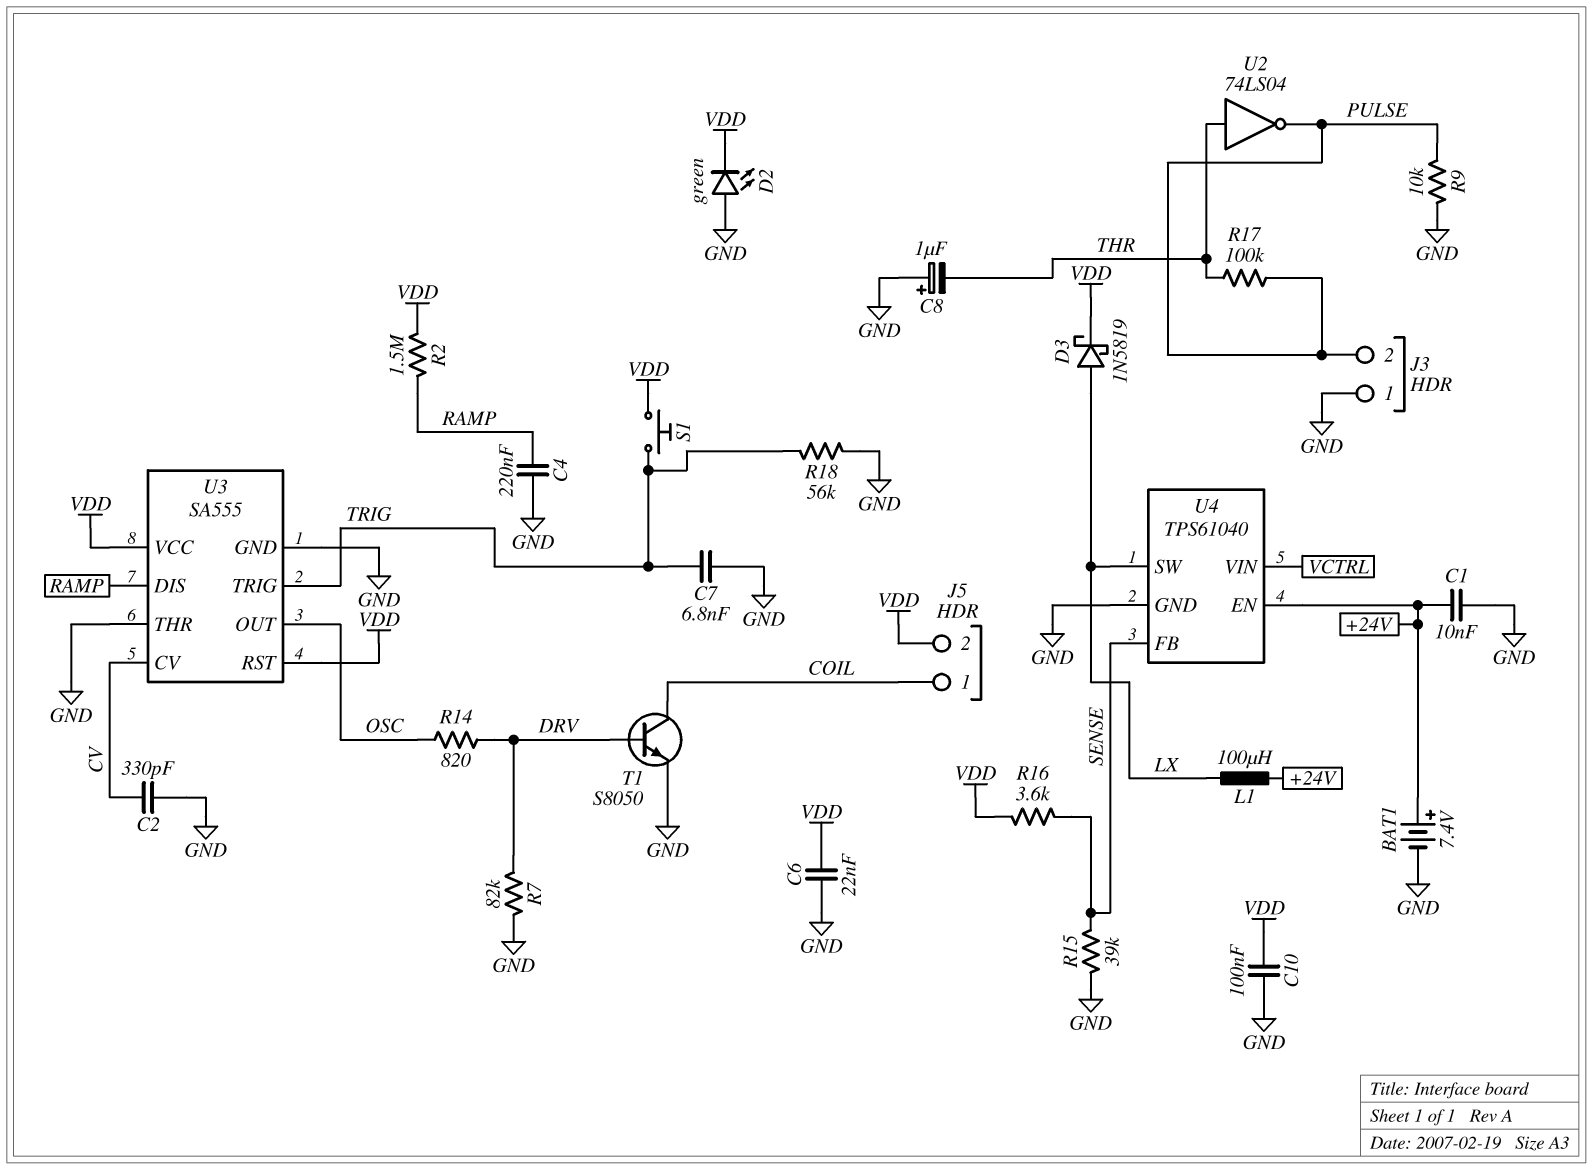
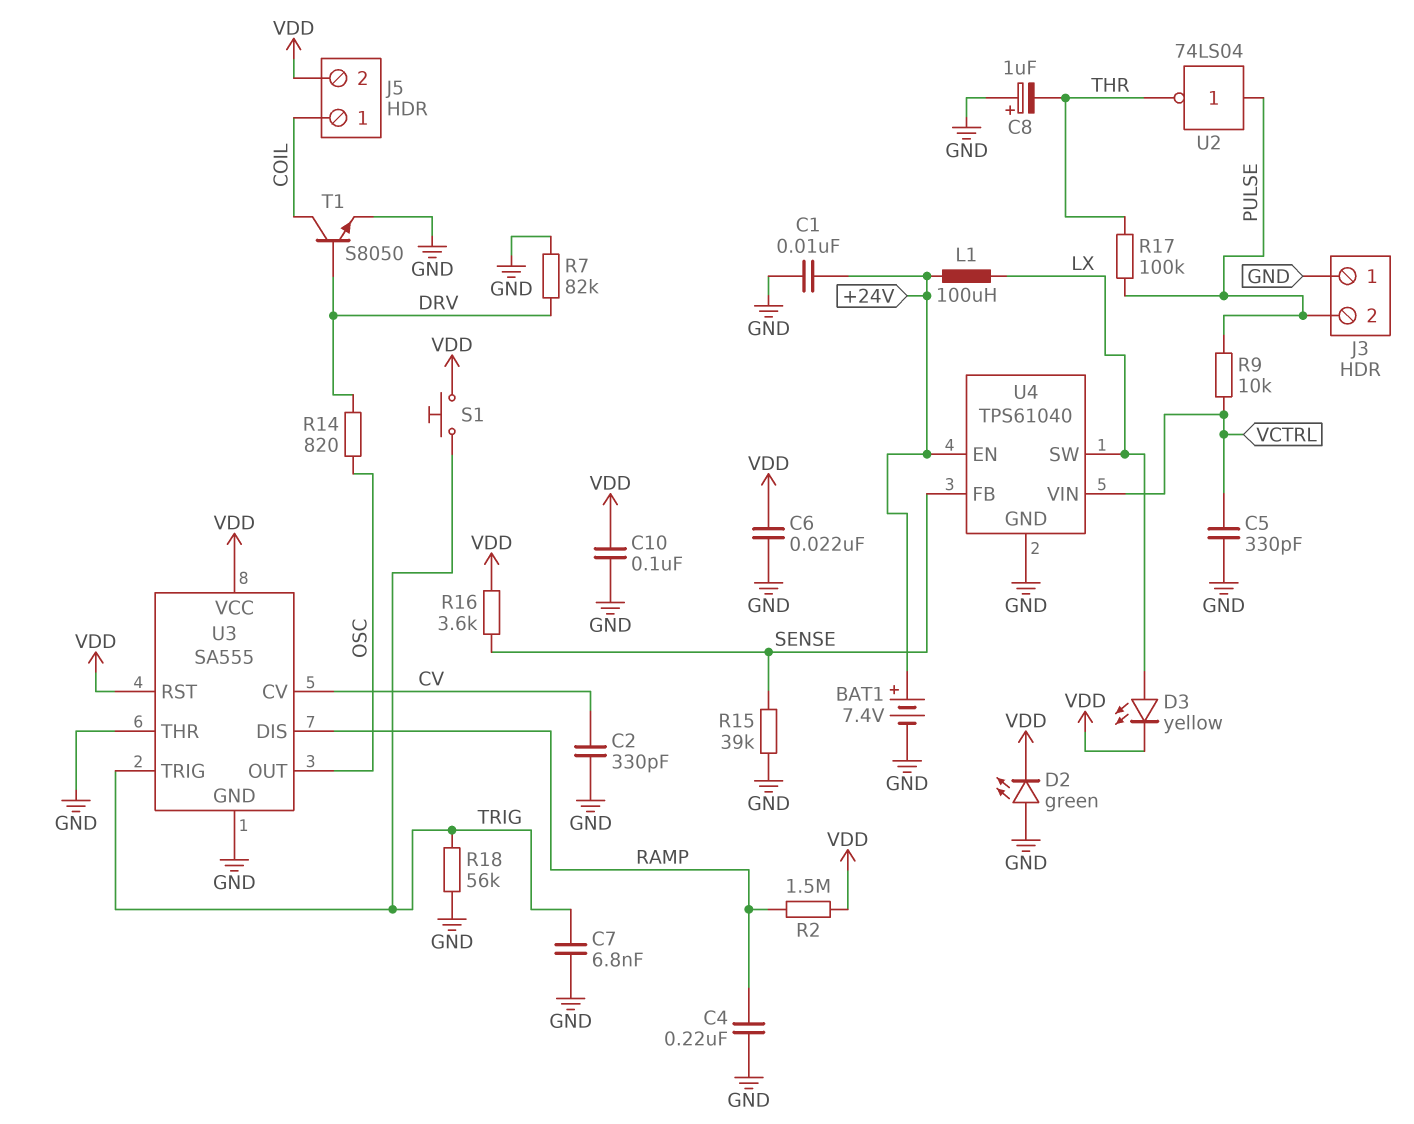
C5: none -> 330pF (GND, VCTRL)
D3: schottky 1N5819 (A LX, K VDD) -> LED yellow (A LX, K VDD)
R9: 10k (GND, PULSE) -> 10k (PULSE, VCTRL)
U2: NOT 74LS04 (in THR, out PULSE) -> NOT 74LS04 (in PULSE, out THR)

